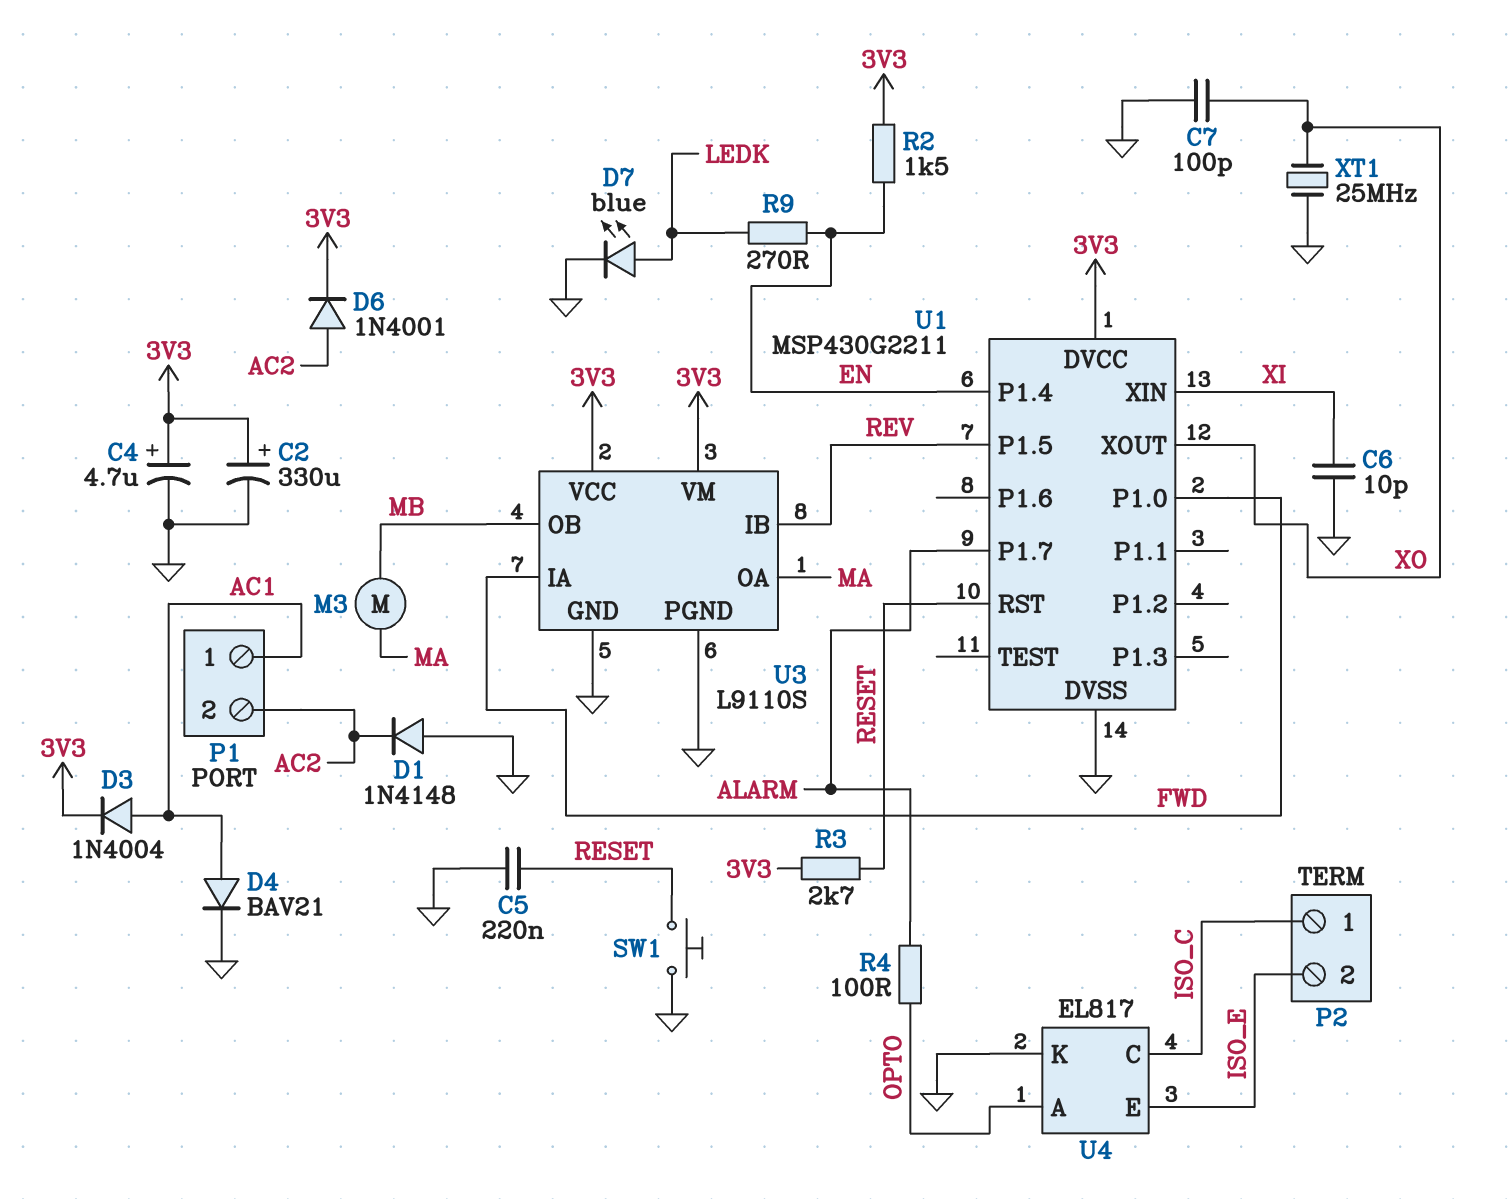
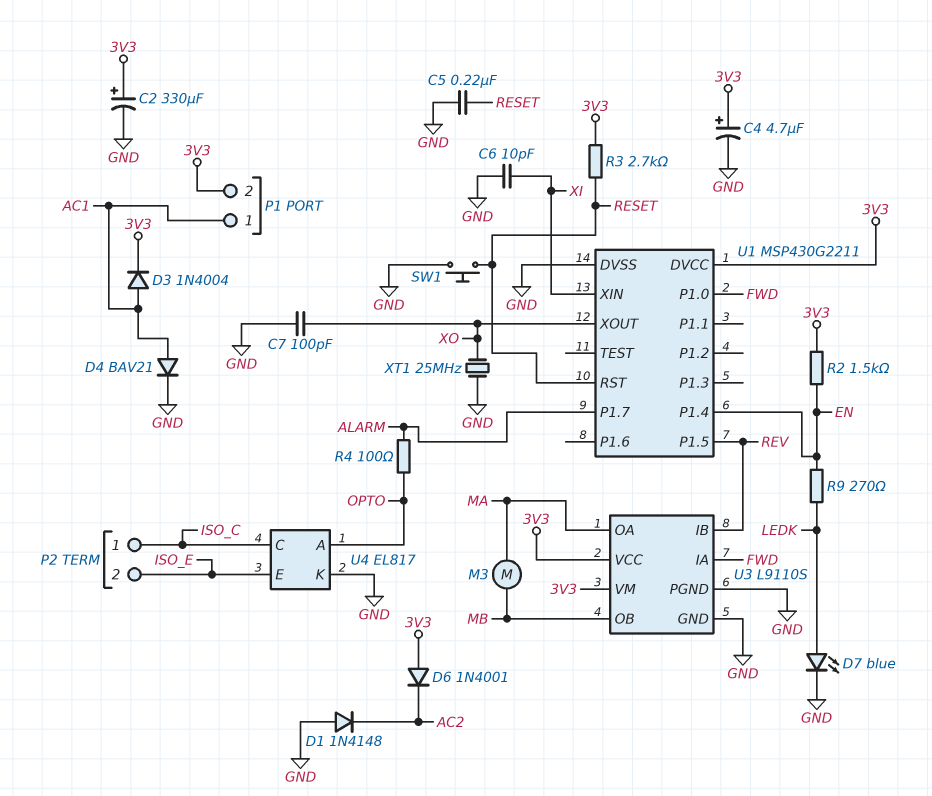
D6: diode 1N4001 (A AC2, K 3V3) -> diode 1N4001 (A 3V3, K AC2)
P1 pin 2: AC2 -> 3V3

